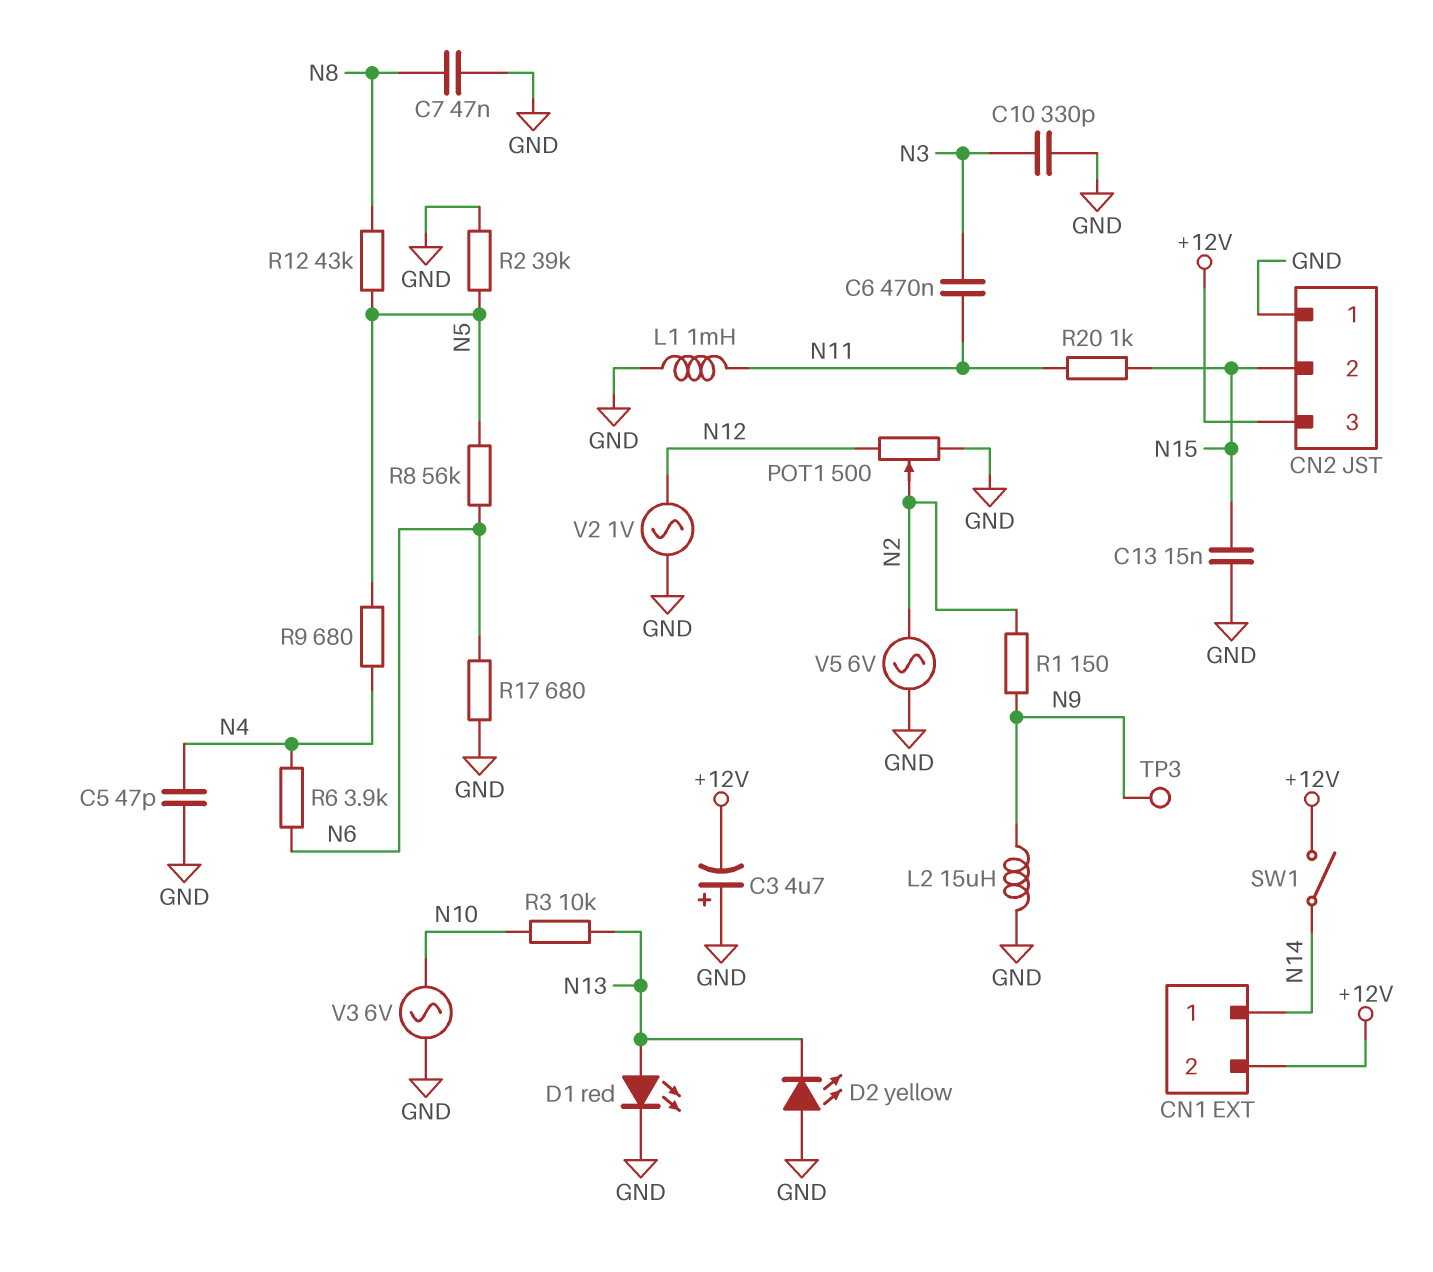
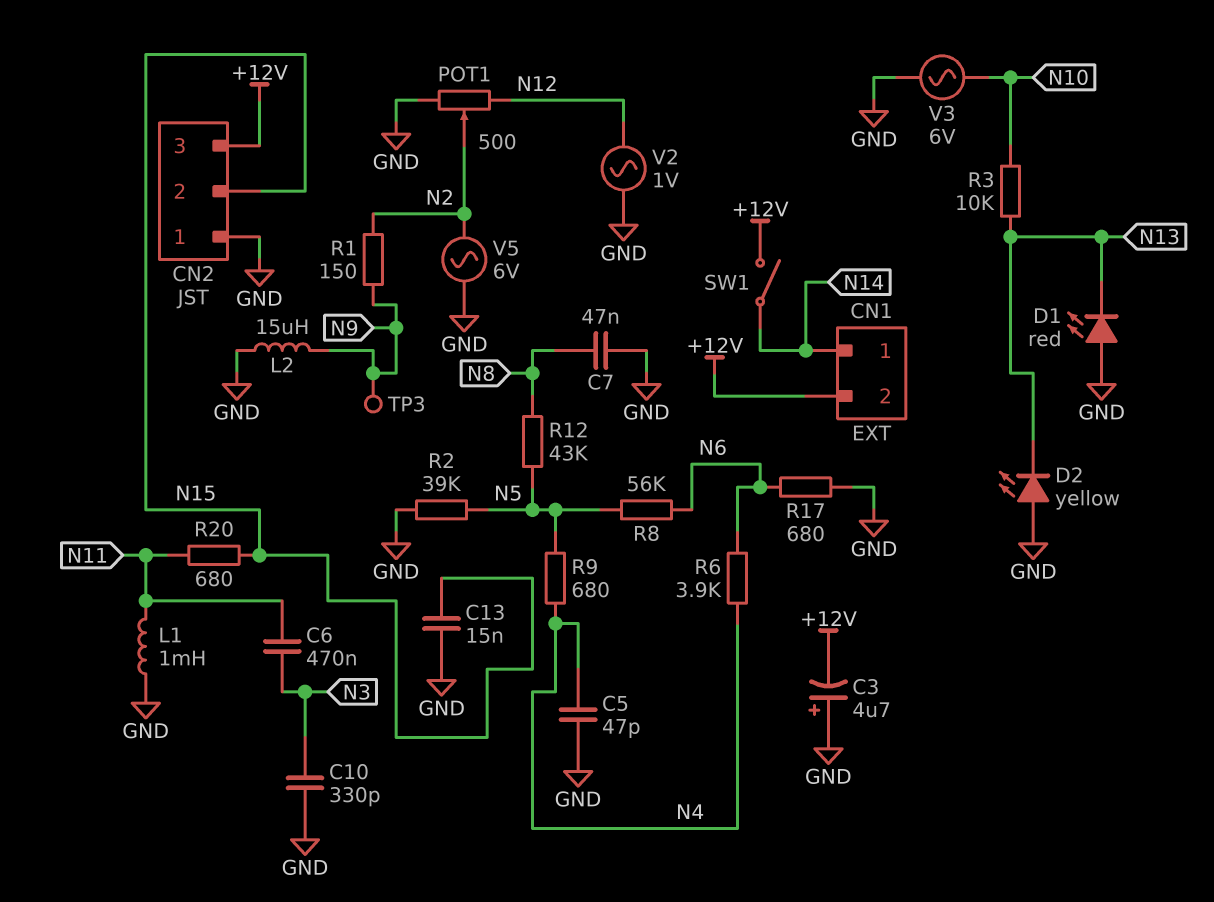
D1: LED red (A N13, K GND) -> LED red (A GND, K N13)
R20: 1k (N11, N15) -> 680 (N11, N15)

